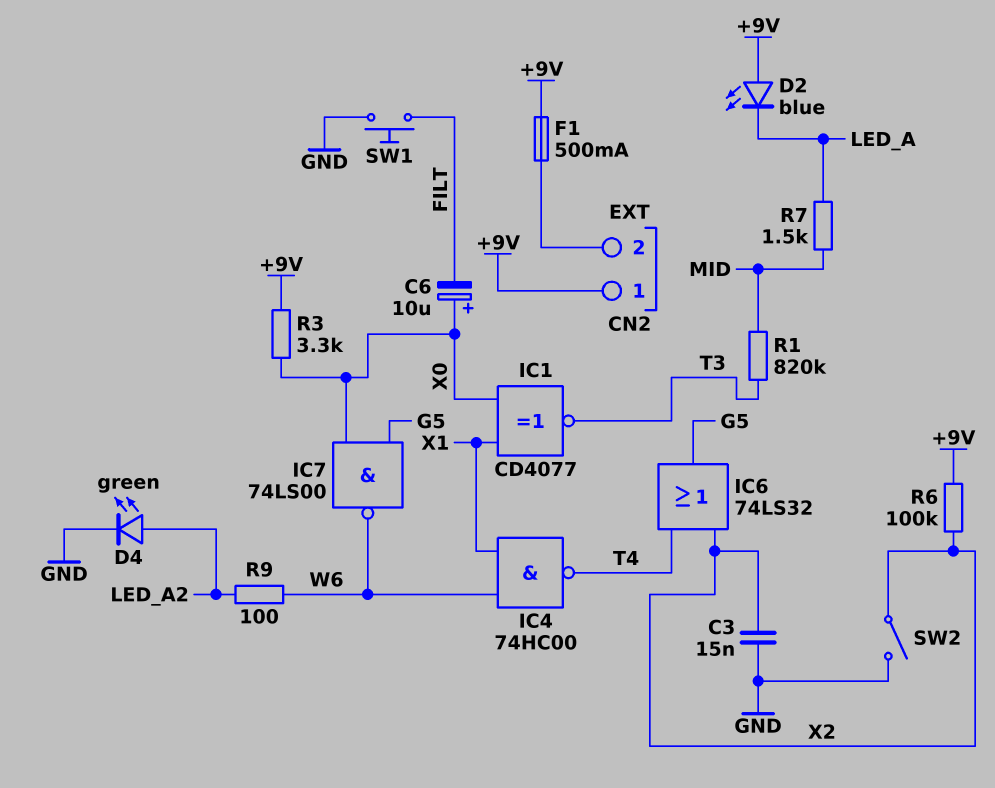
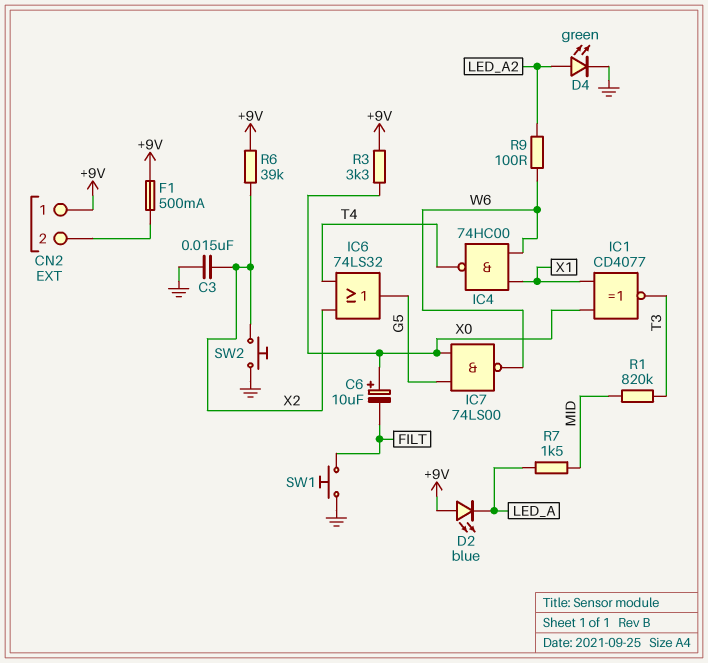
R6: 100k (+9V, X2) -> 39k (+9V, X2)
SW2: switch (GND, X2) -> button (GND, X2)

